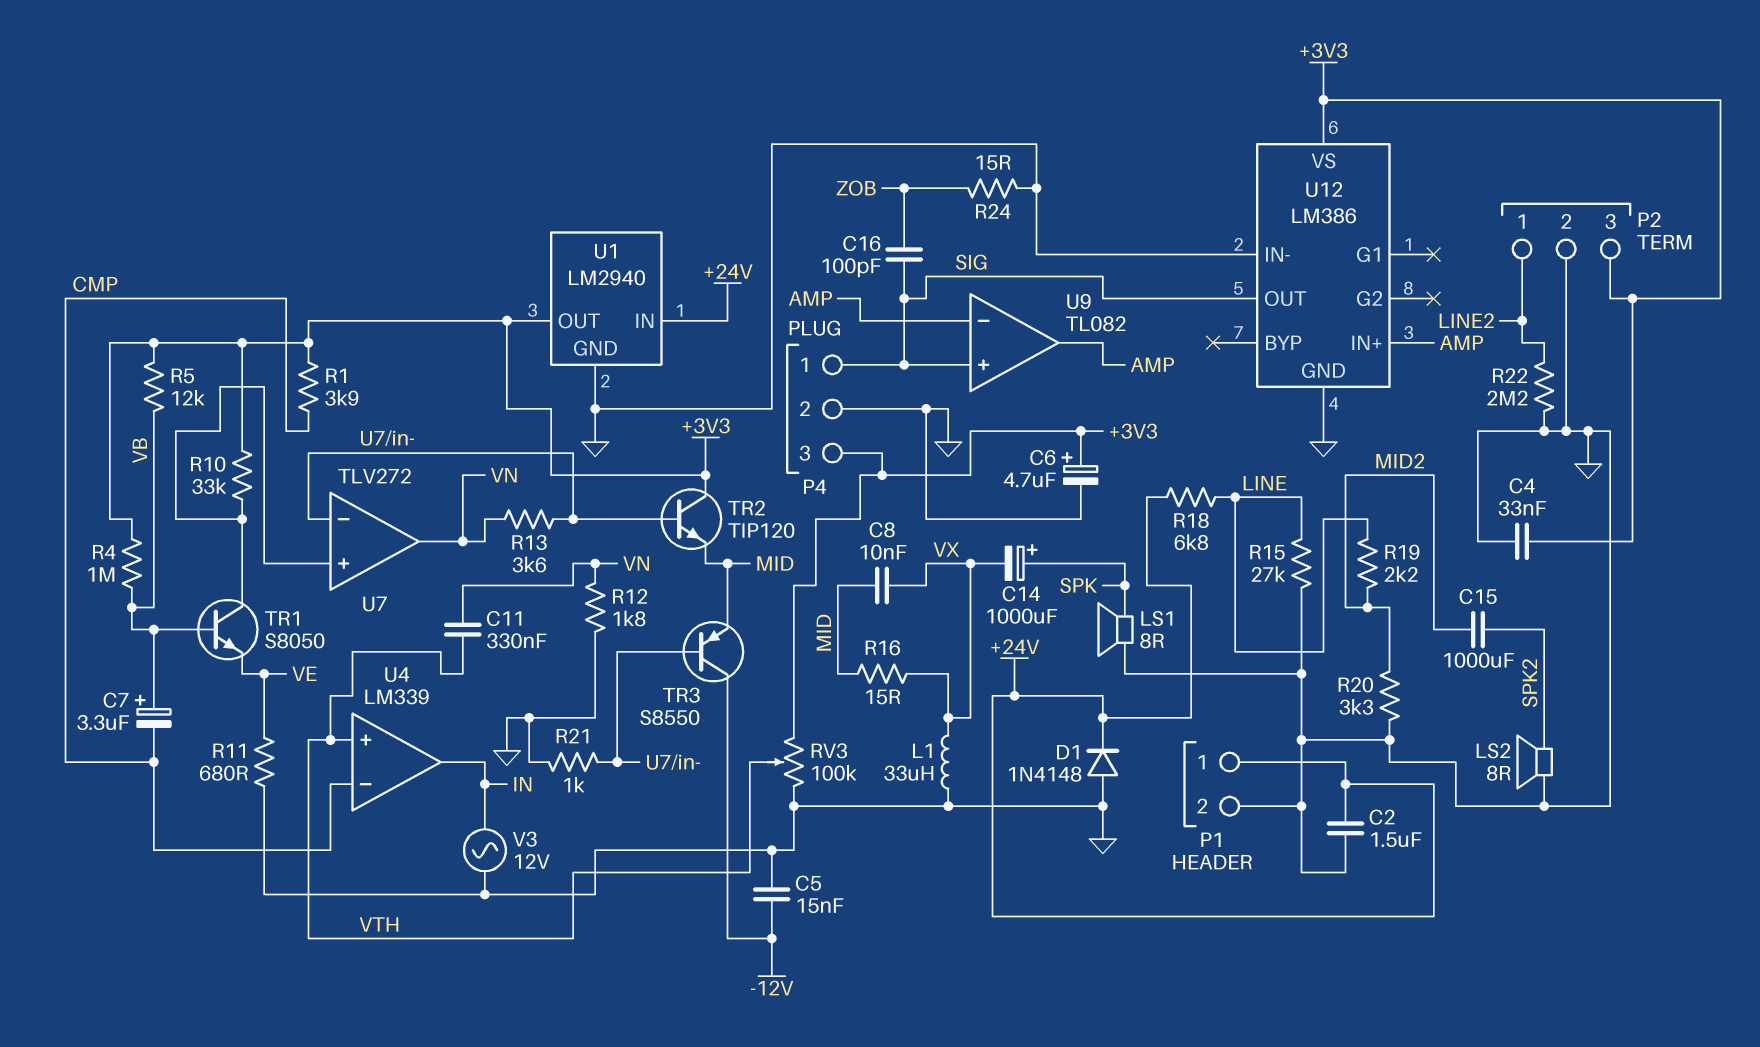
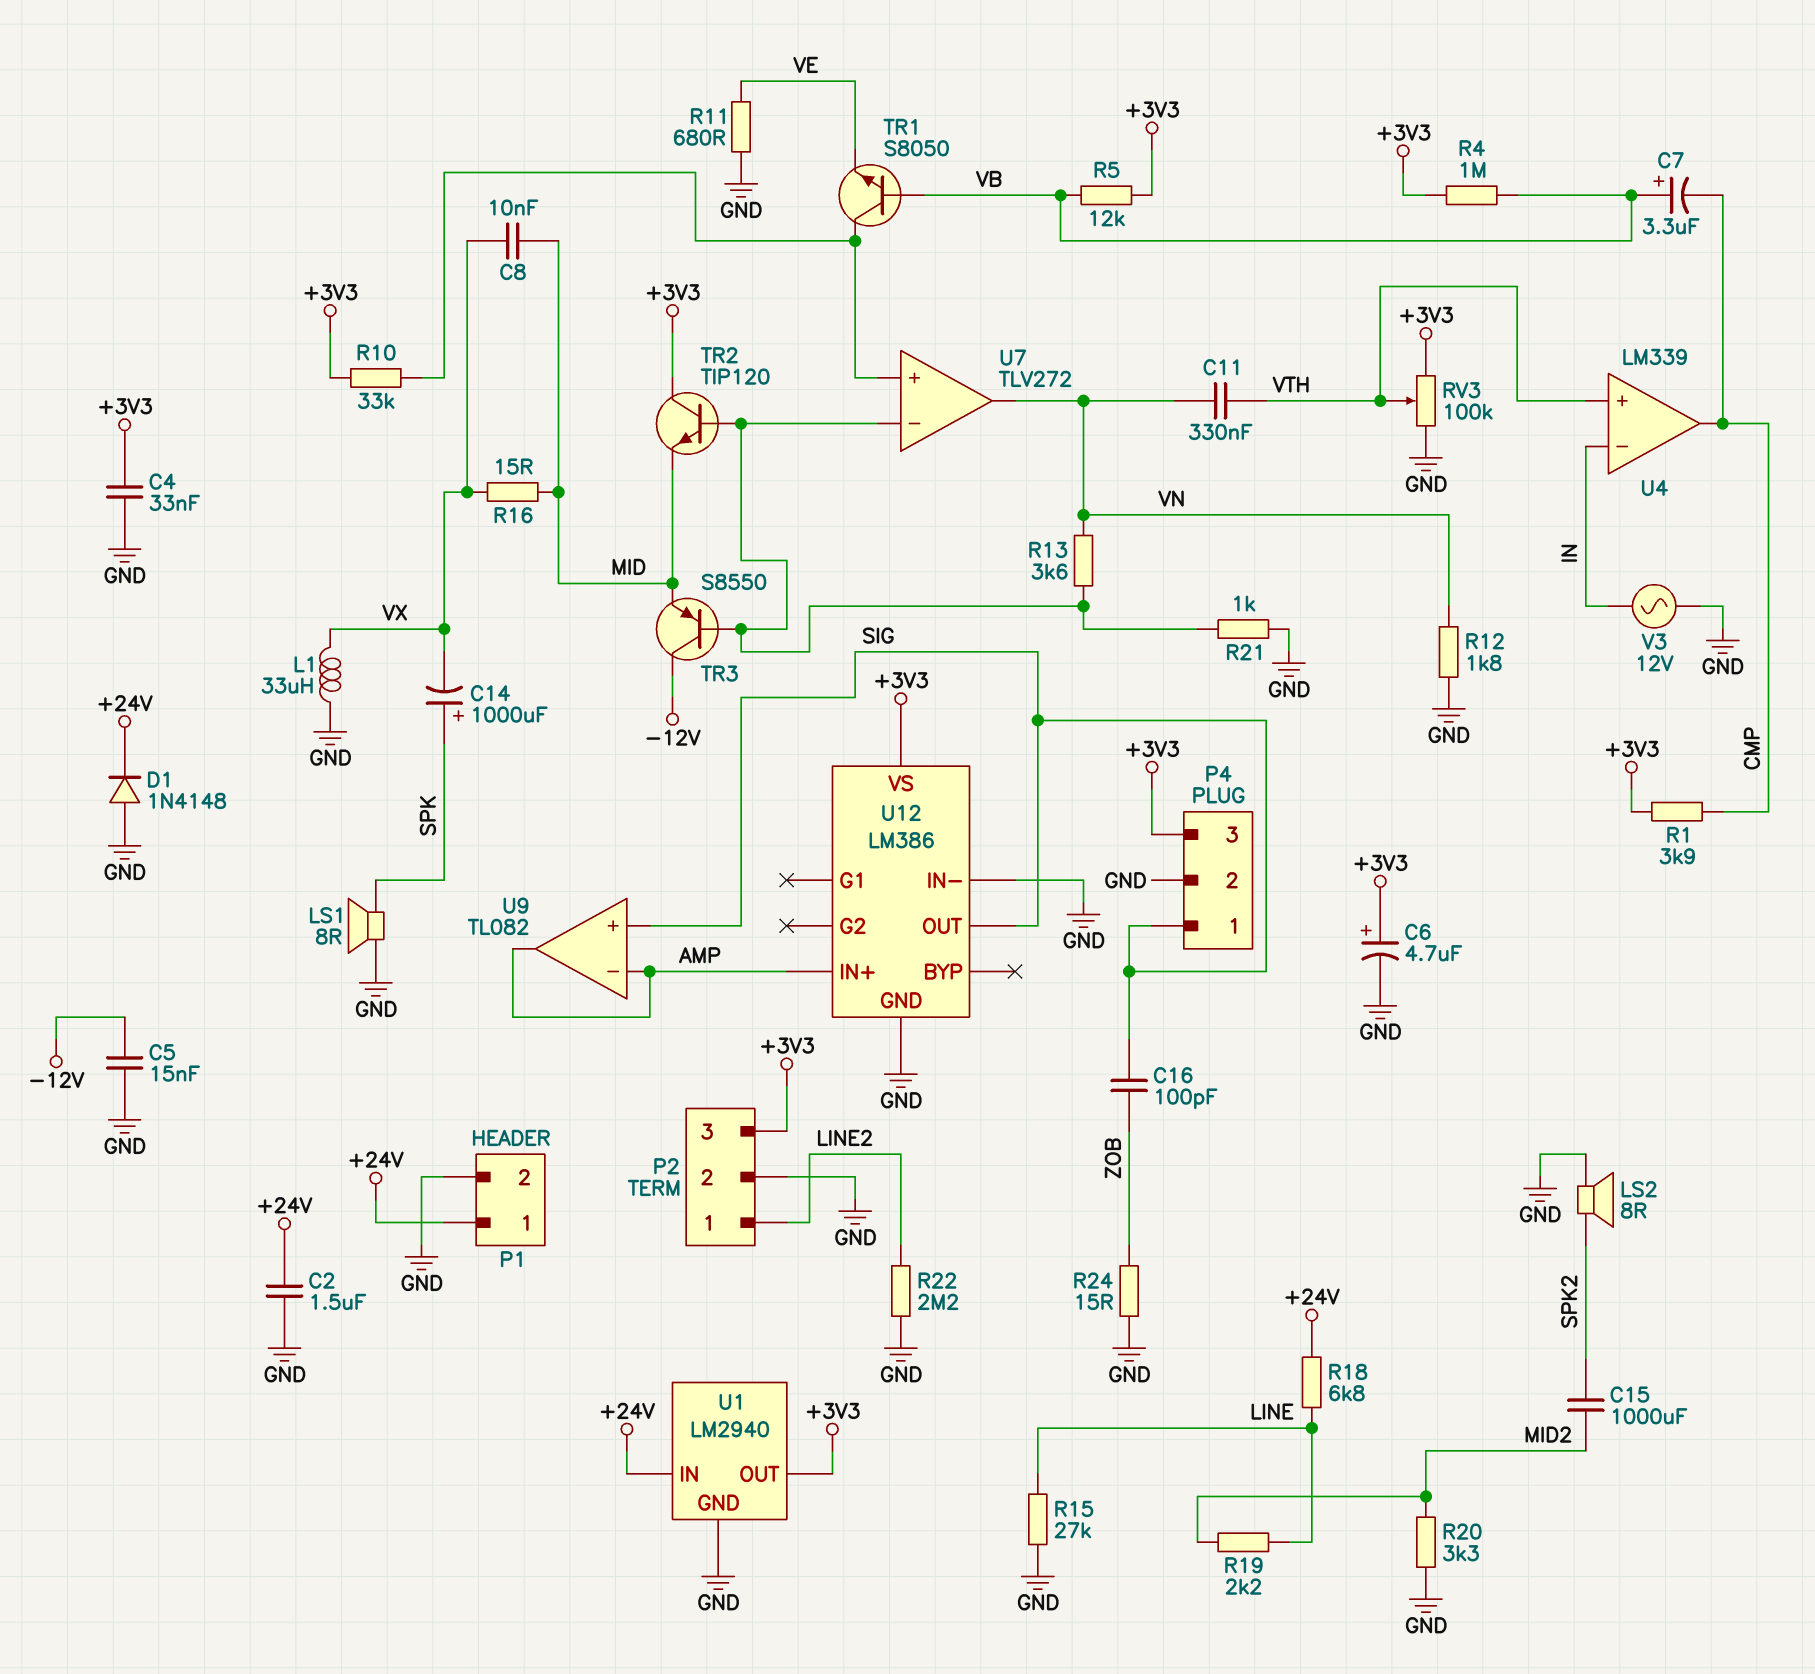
U4 pin in-: CMP -> IN
U4 pin out: IN -> CMP

